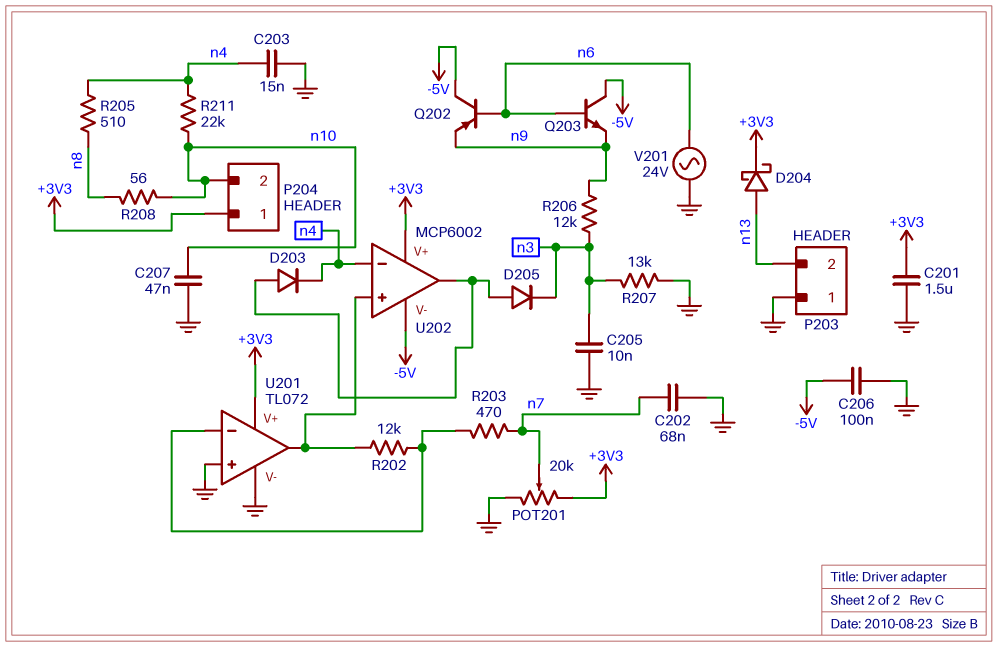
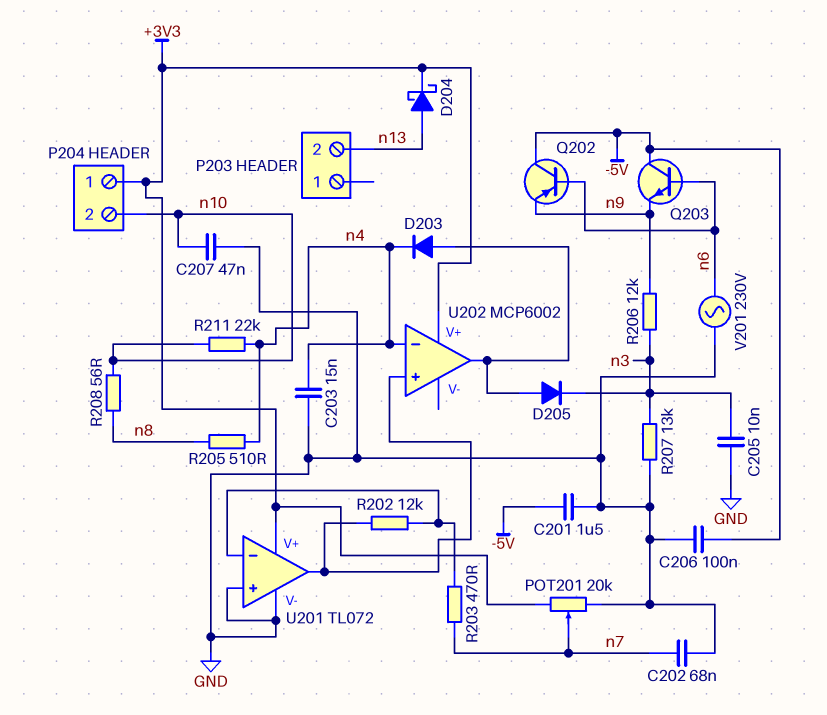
C201: 1.5uF (+3V3, GND) -> 1.5uF (-5V, GND)
P203 pin 1: GND -> none
U202 pin V-: -5V -> none
V201: AC 24V (GND, n6) -> AC 230V (GND, n6)

